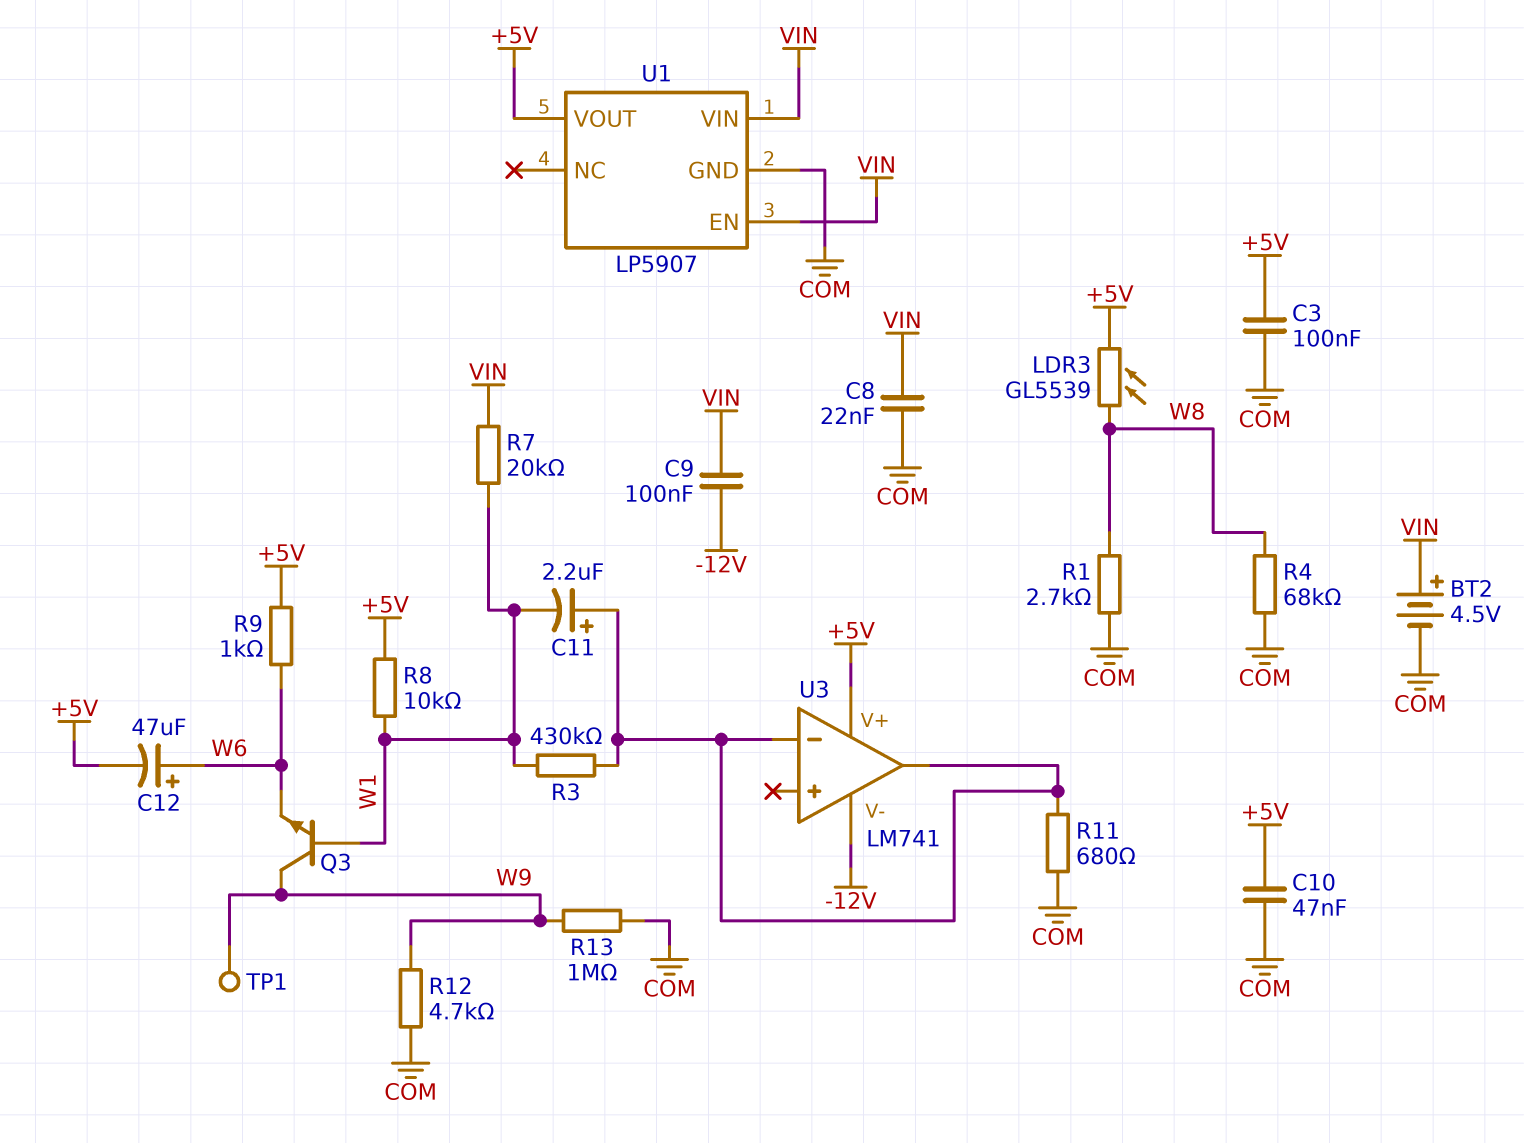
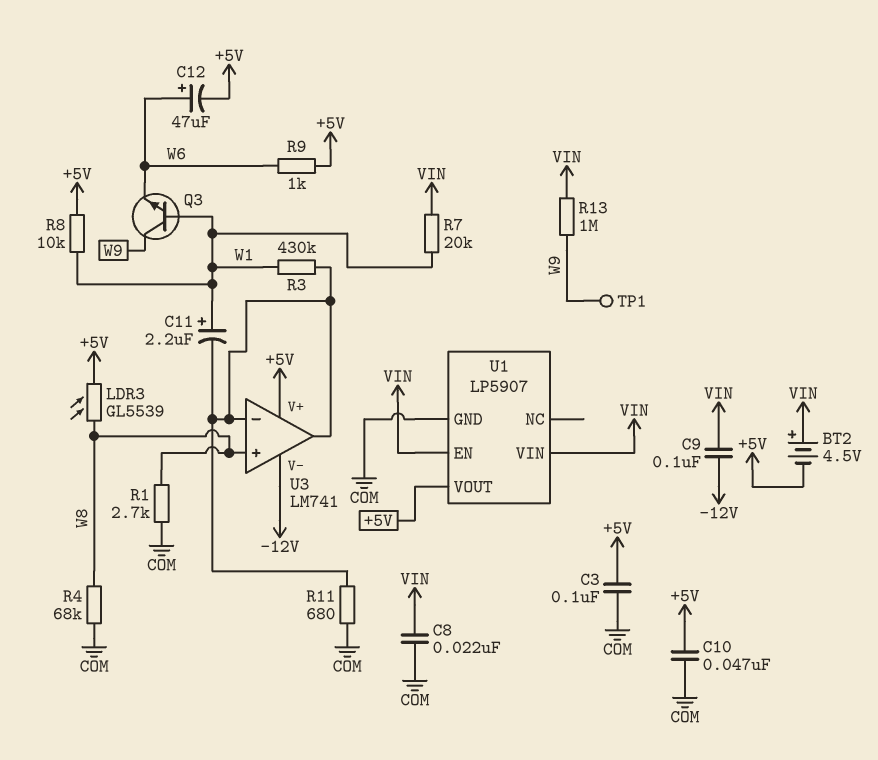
BT2: 4.5V (plus VIN, minus COM) -> 4.5V (plus VIN, minus +5V)
C11: 2.2uF (plus U3/in-, minus W1) -> 2.2uF (plus W1, minus U3/in-)
R12: 4.7k (COM, W9) -> none
R13: 1M (COM, W9) -> 1M (VIN, W9)
U3 pin in+: none -> W8

